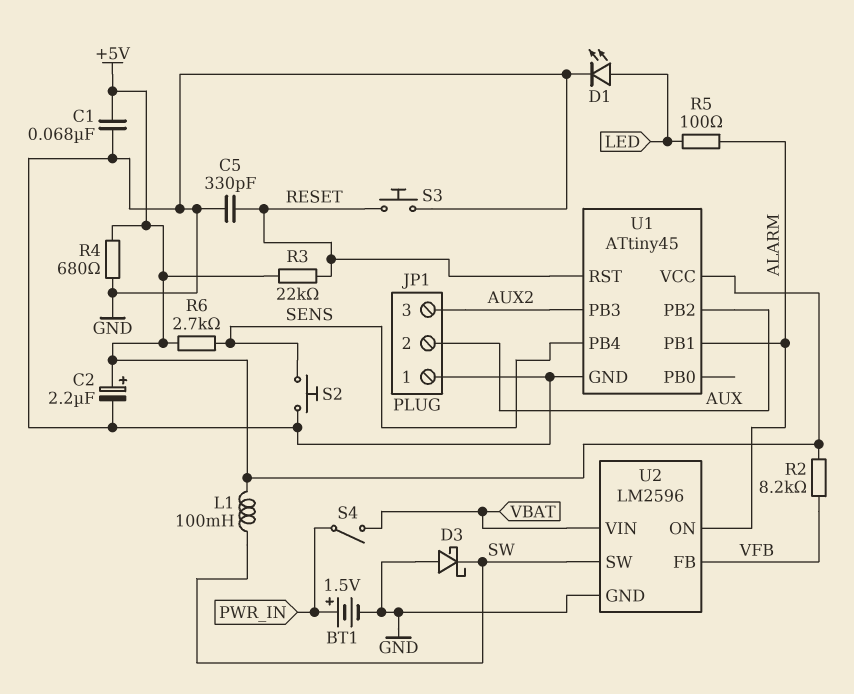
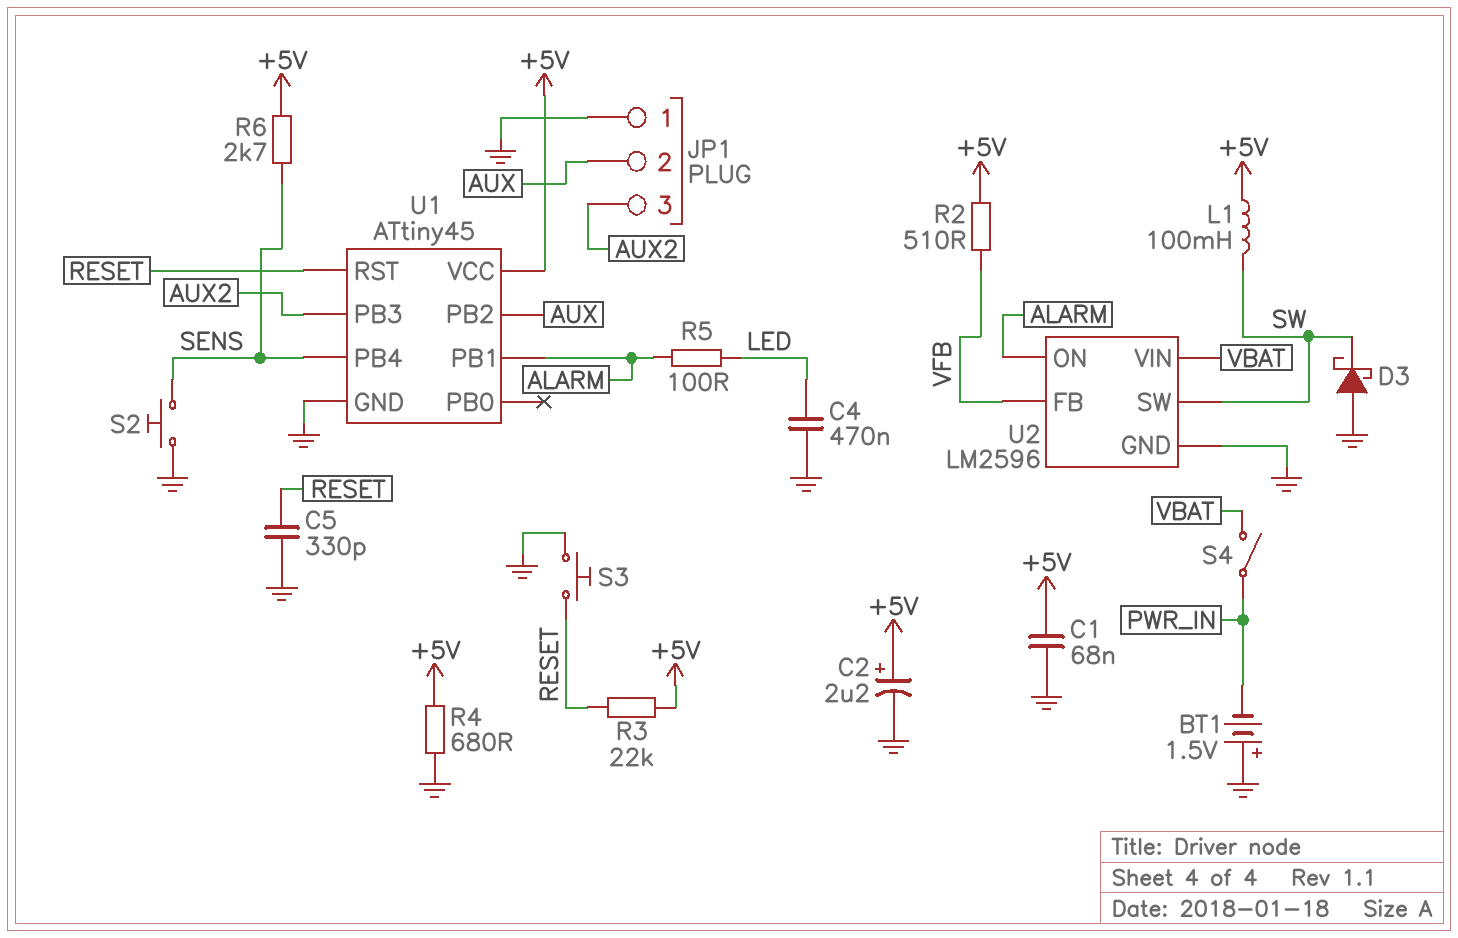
BT1: 1.5V (plus PWR_IN, minus GND) -> 1.5V (plus GND, minus PWR_IN)
C4: none -> 470nF (GND, LED)
D1: LED (A LED, K GND) -> none
R2: 8.2k (+5V, VFB) -> 510 (+5V, VFB)

